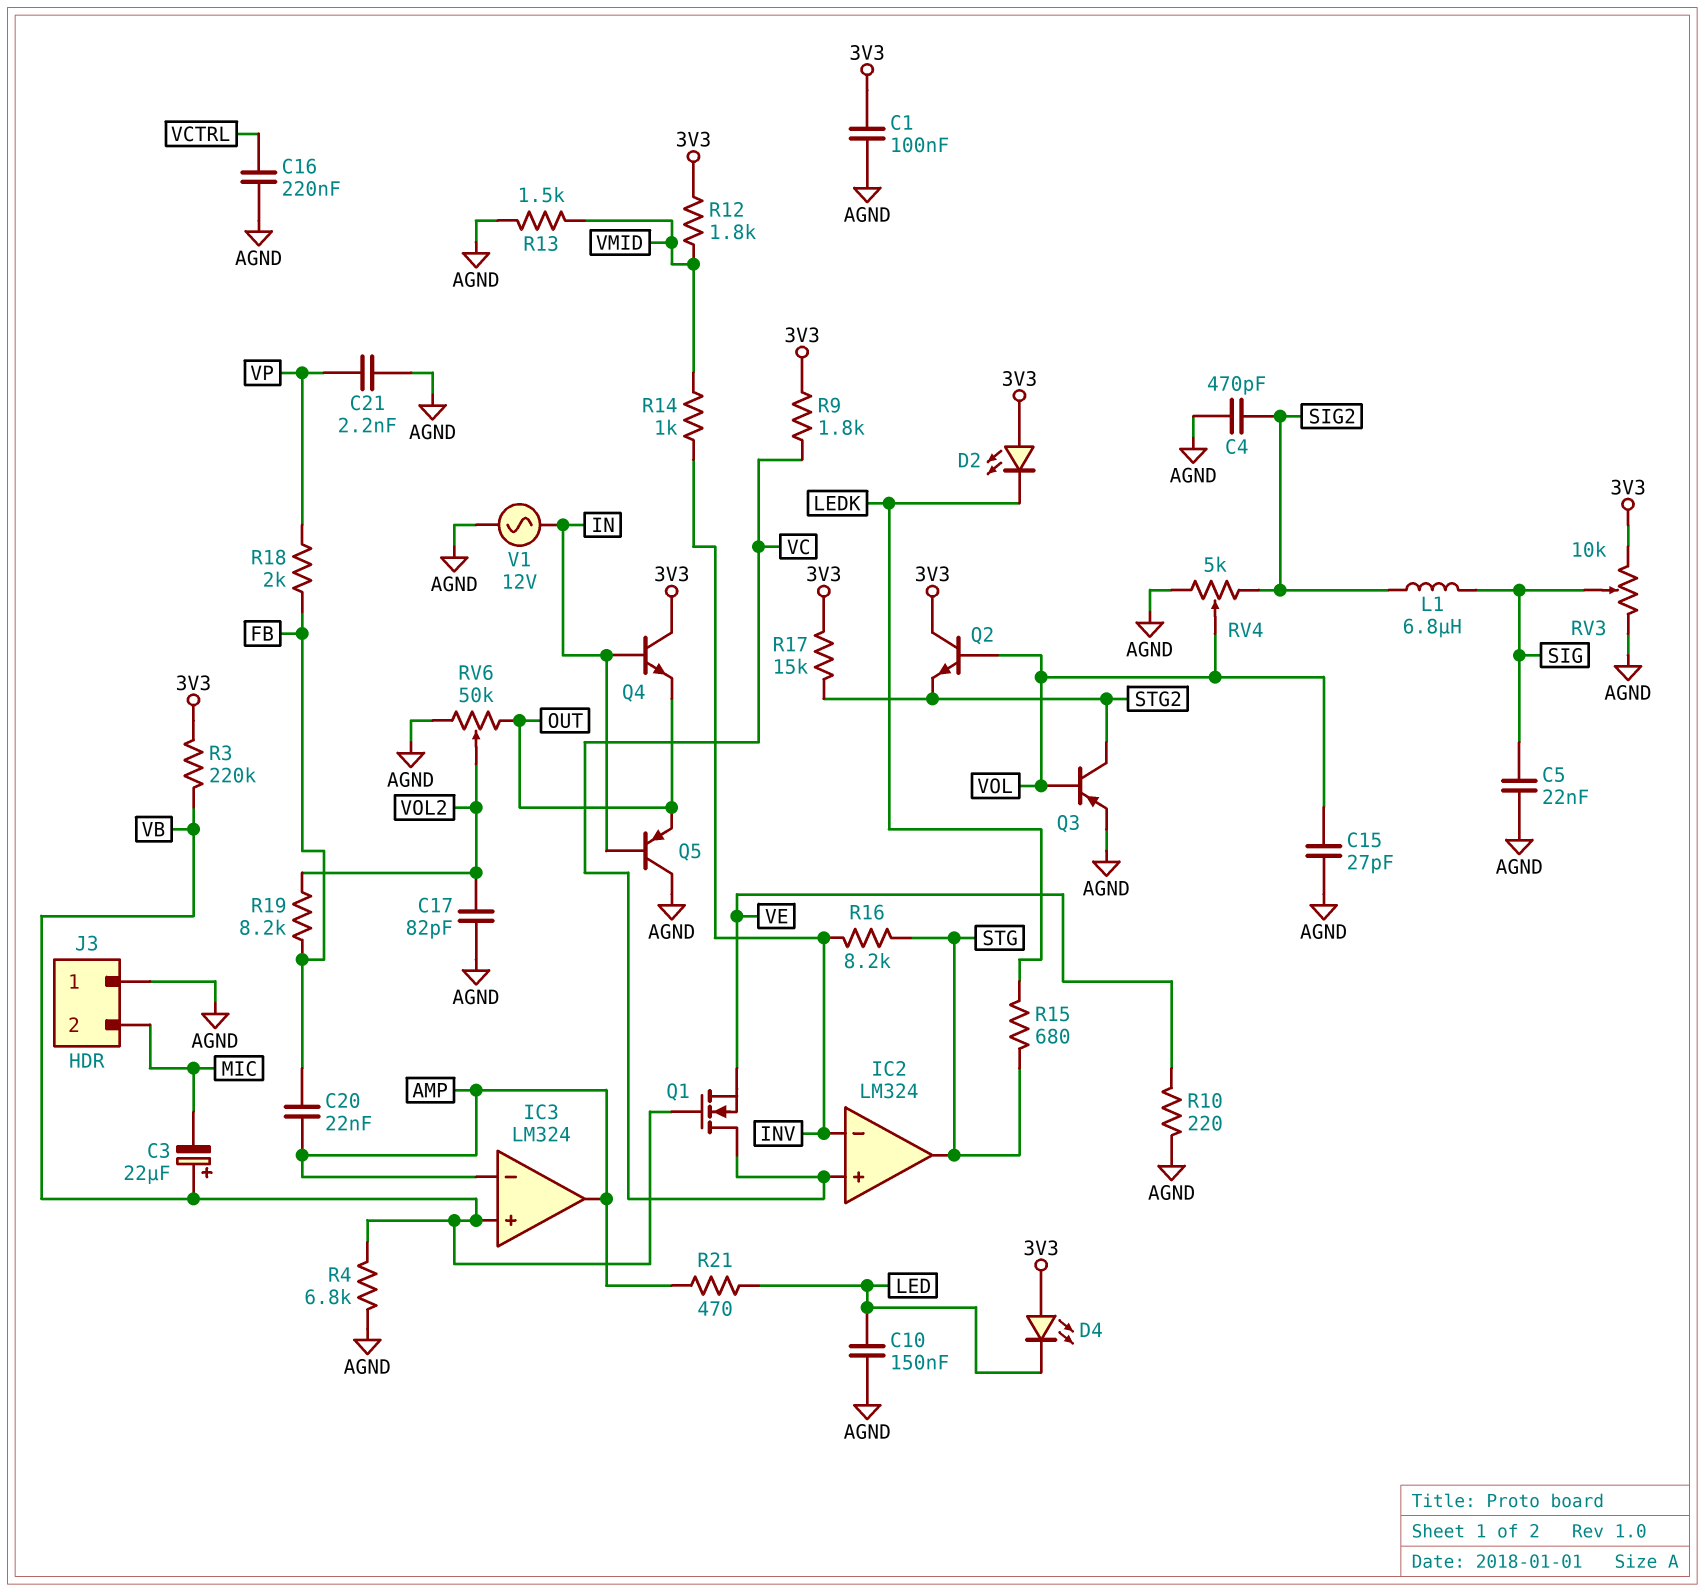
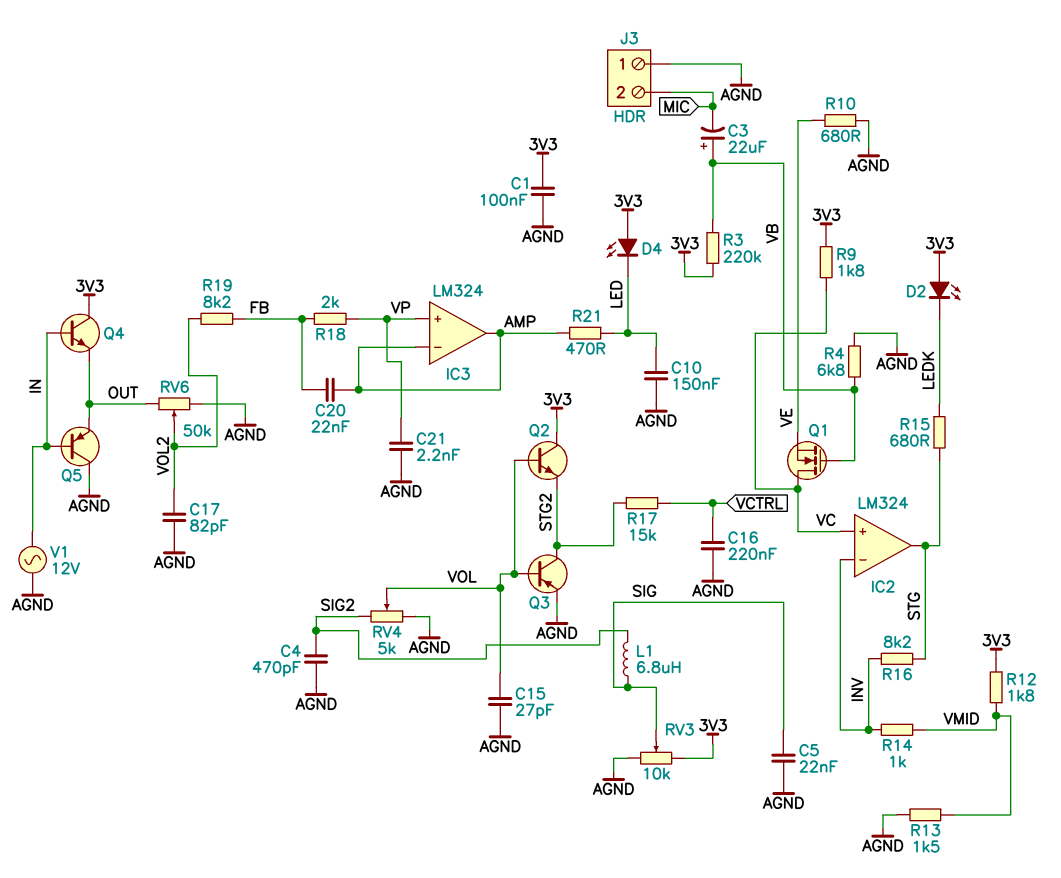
IC3 pin in+: VB -> VP
R10: 220 (AGND, VE) -> 680 (AGND, VE)
R17: 15k (3V3, STG2) -> 15k (STG2, VCTRL)

